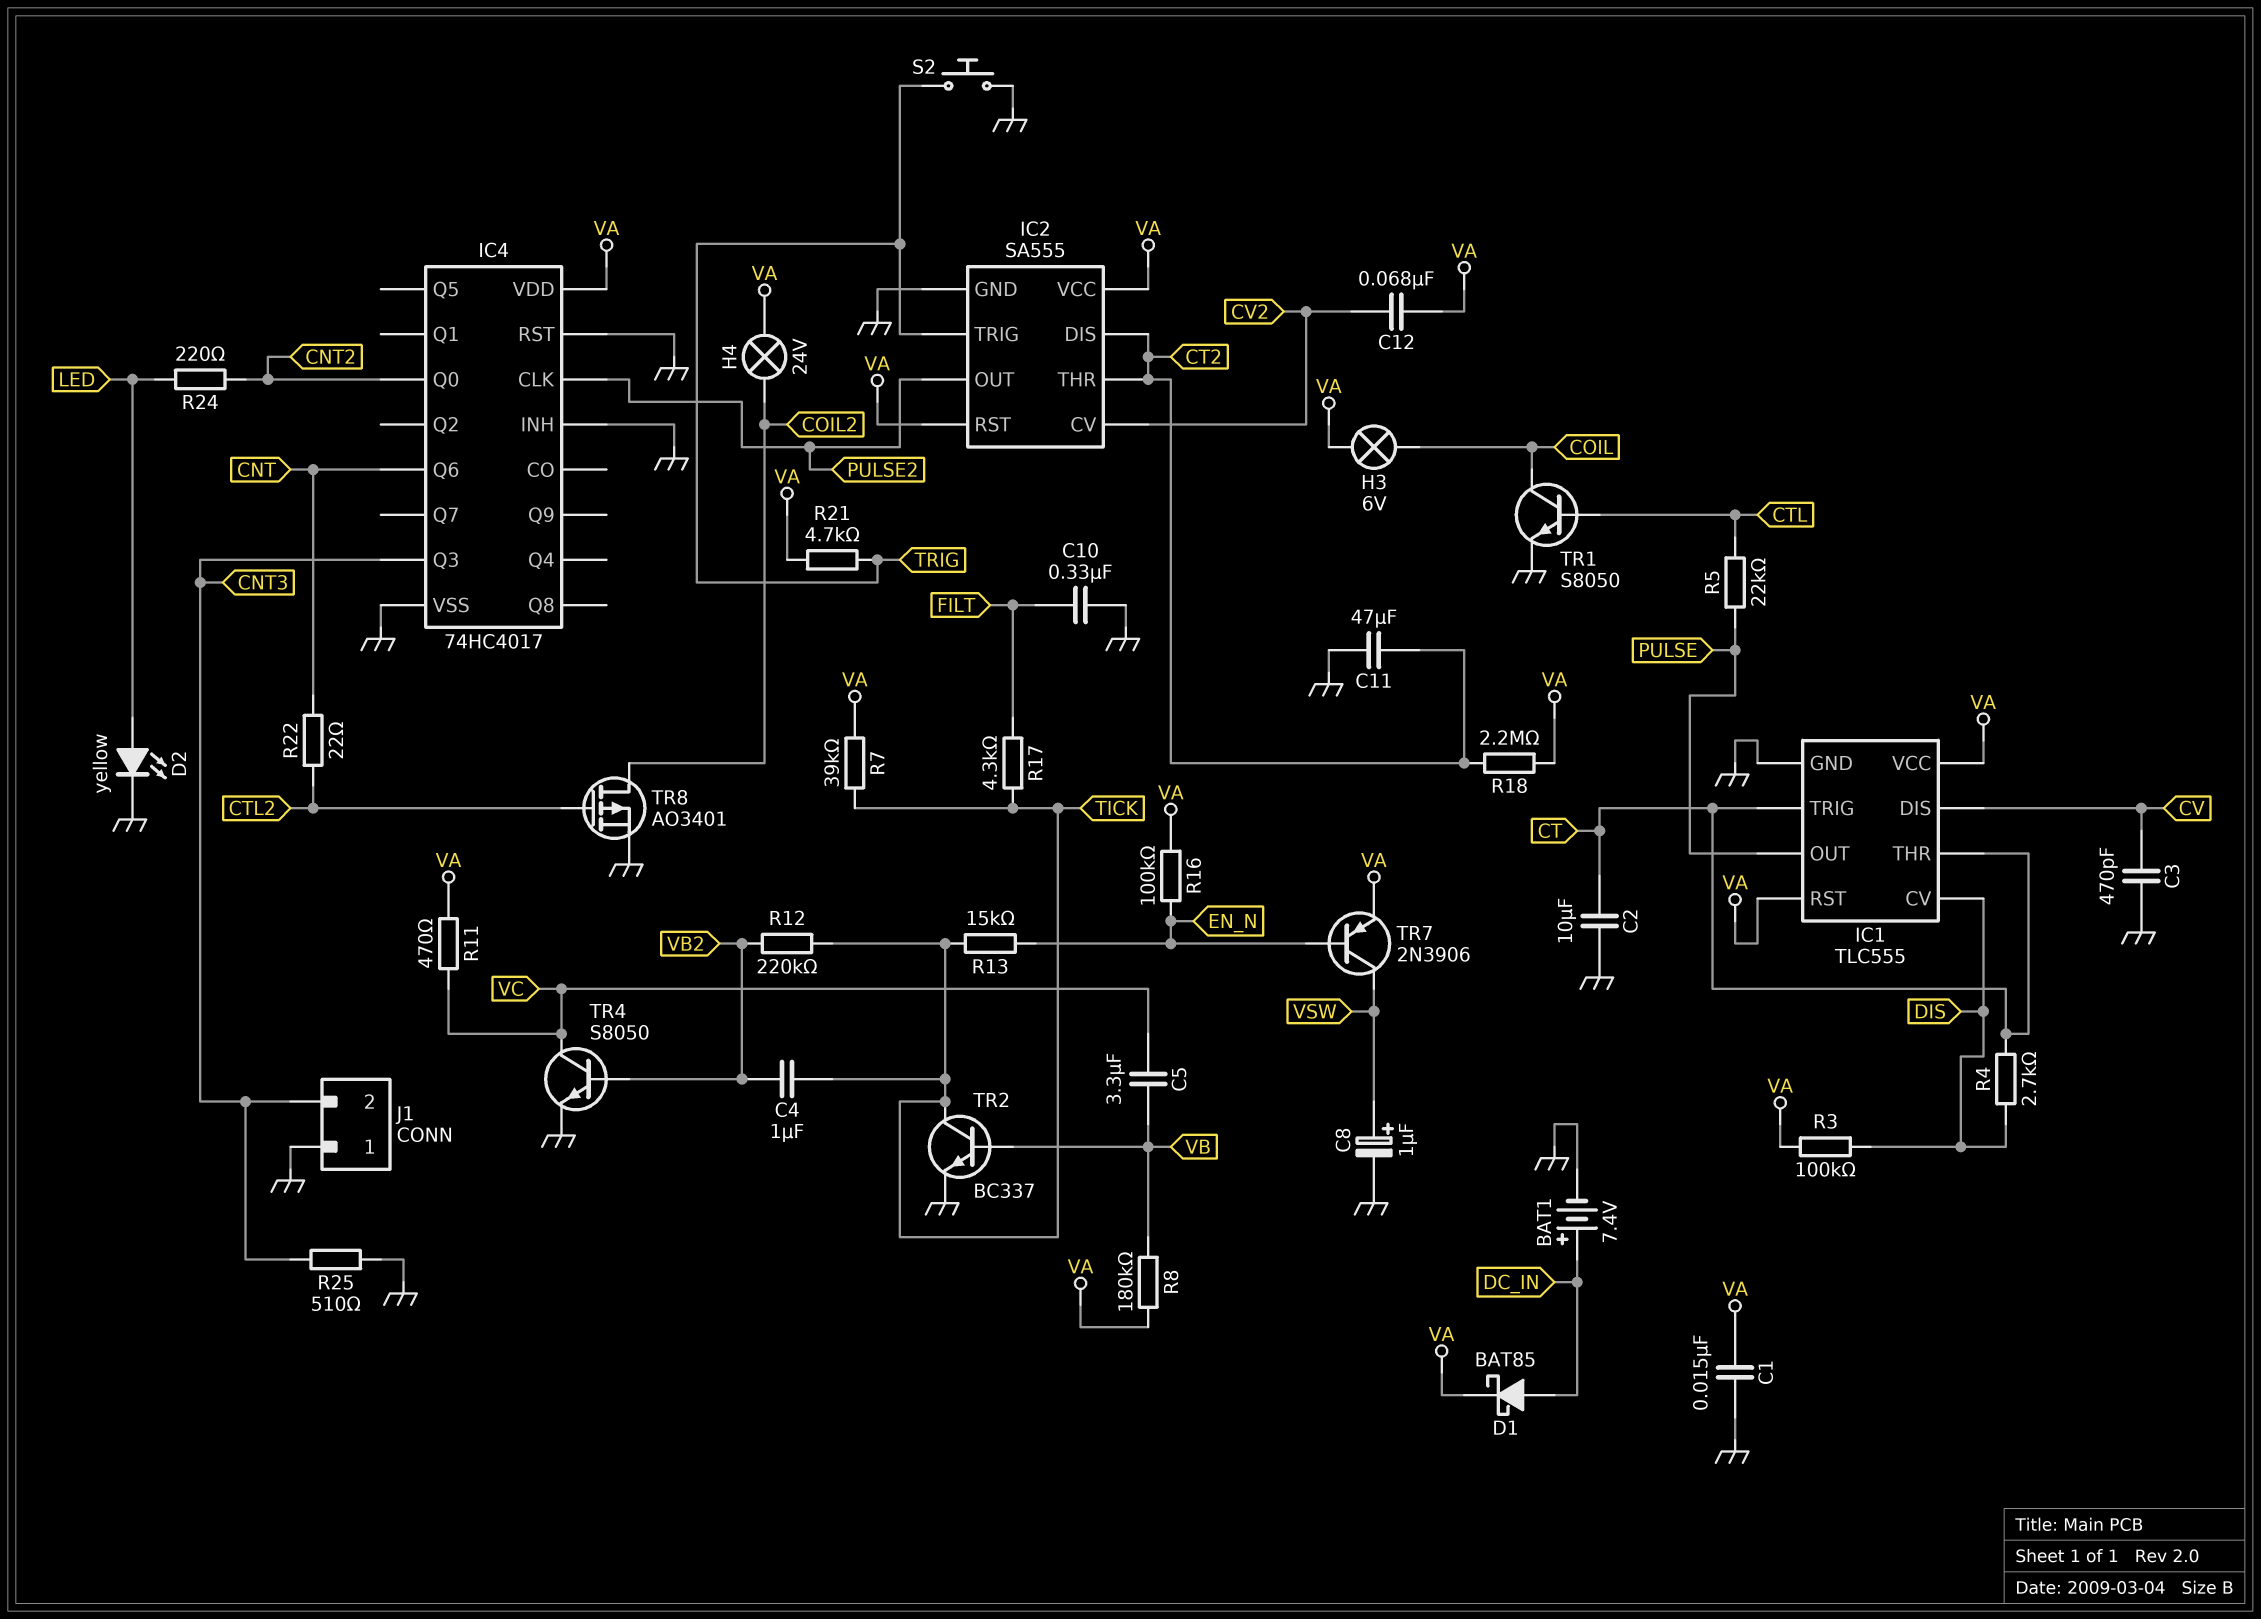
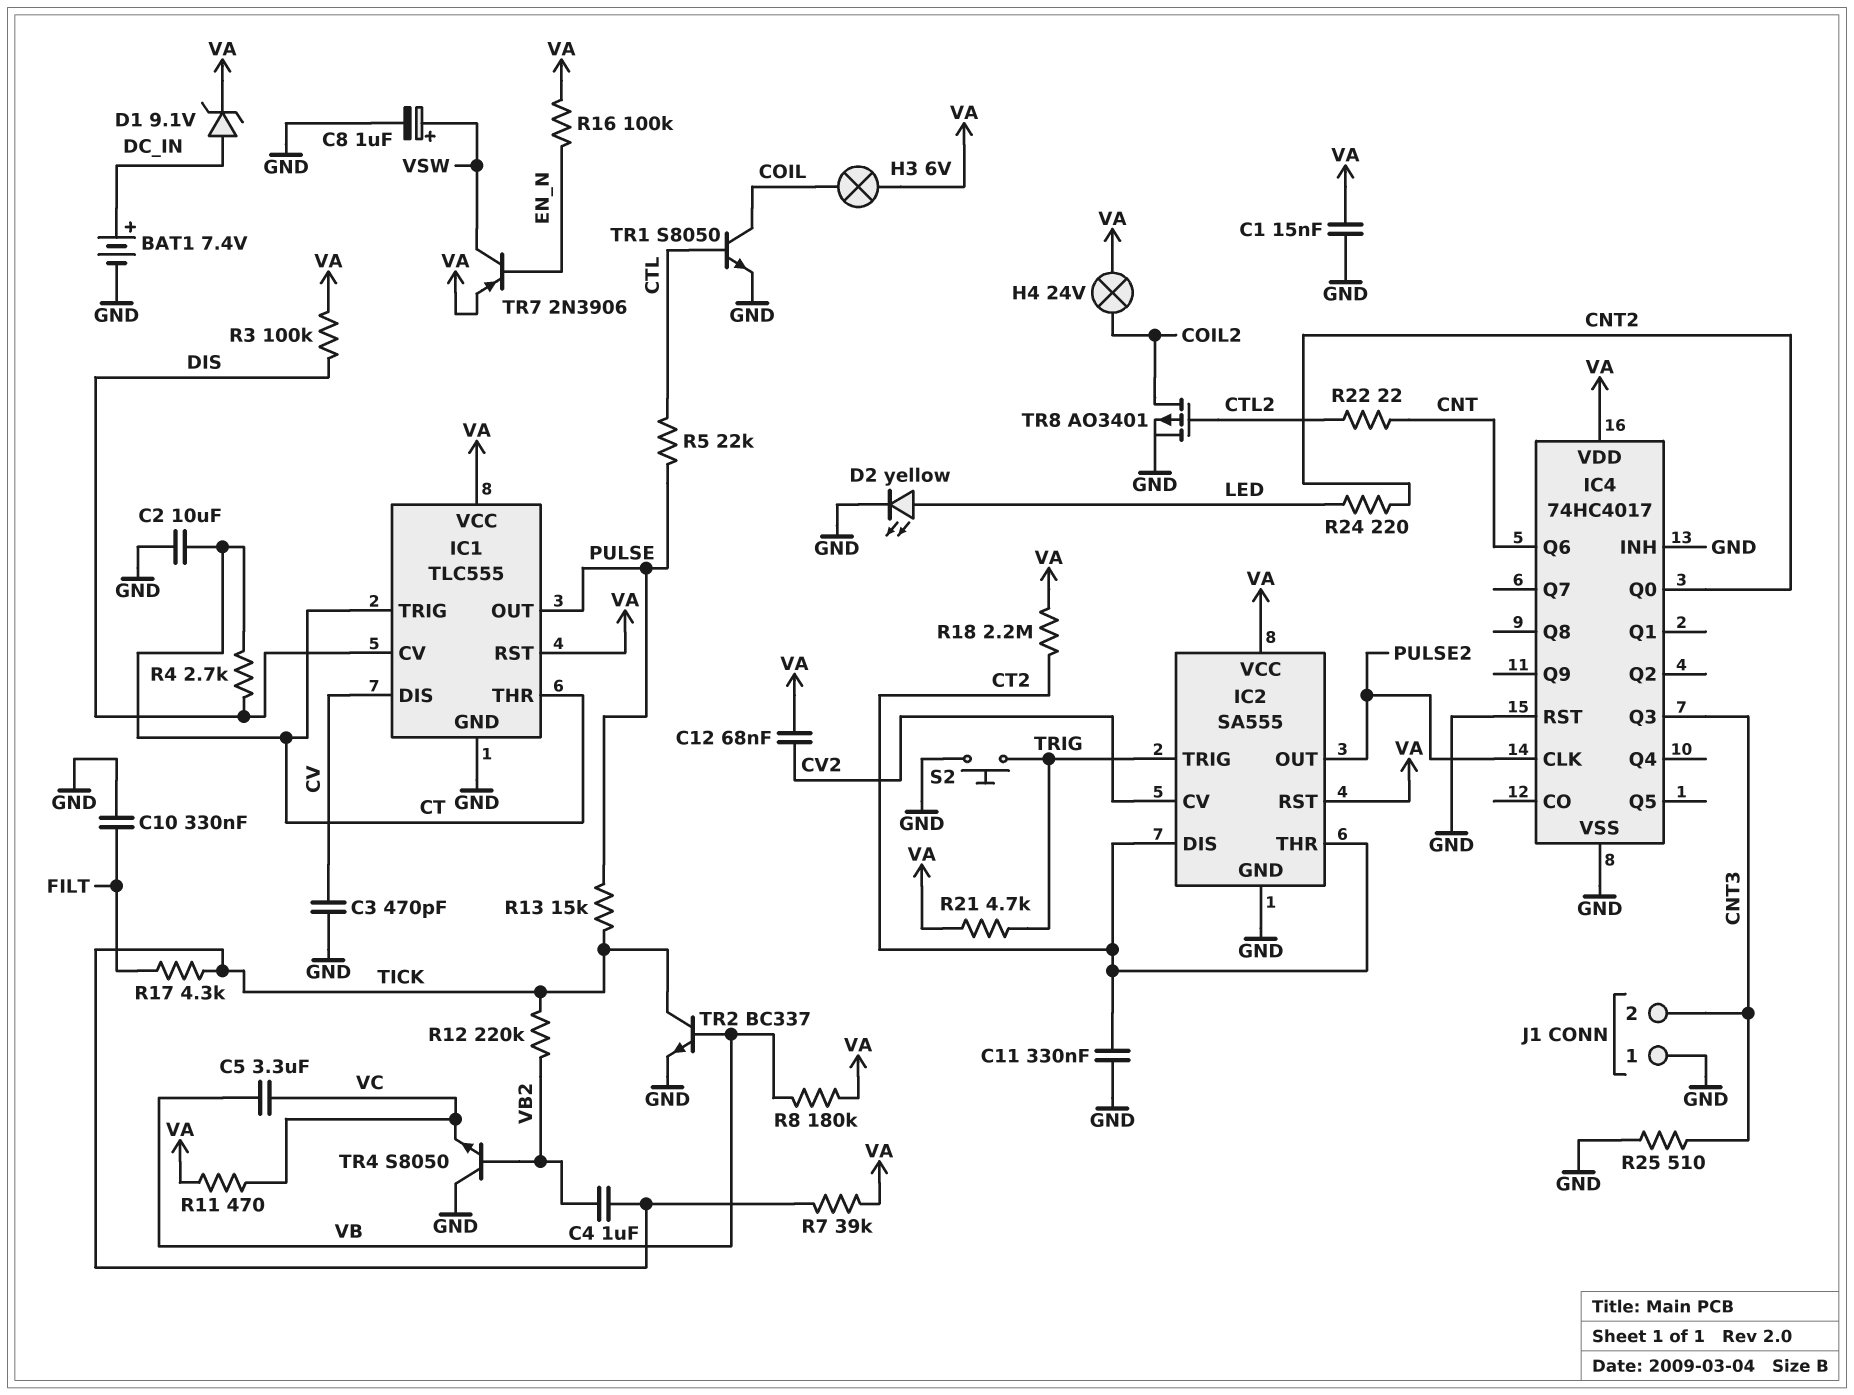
C11: 47uF (CT2, GND) -> 330nF (CT2, GND)
D1: schottky BAT85 (A DC_IN, K VA) -> zener 9.1V (A DC_IN, K VA)
R13: 15k (EN_N, TICK) -> 15k (PULSE, TICK)
TR4: NPN S8050 (B VB2, C VC, E GND) -> NPN S8050 (B VB2, C GND, E VC)

